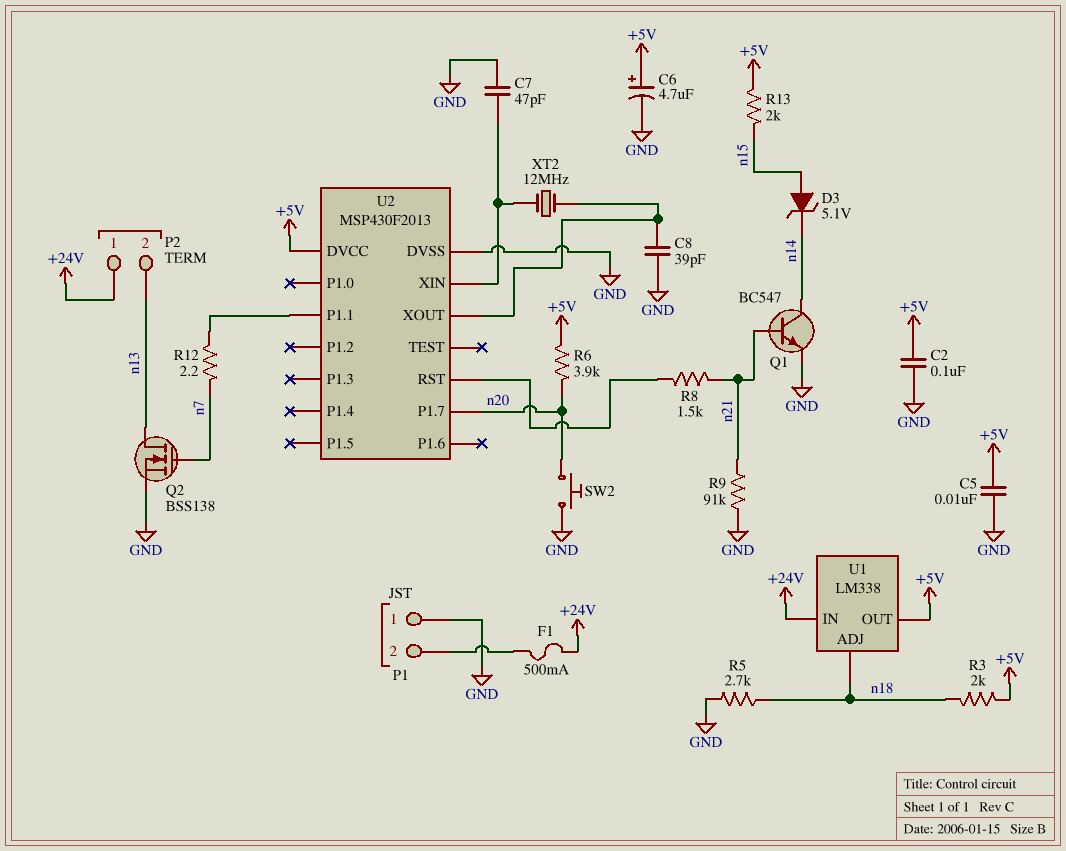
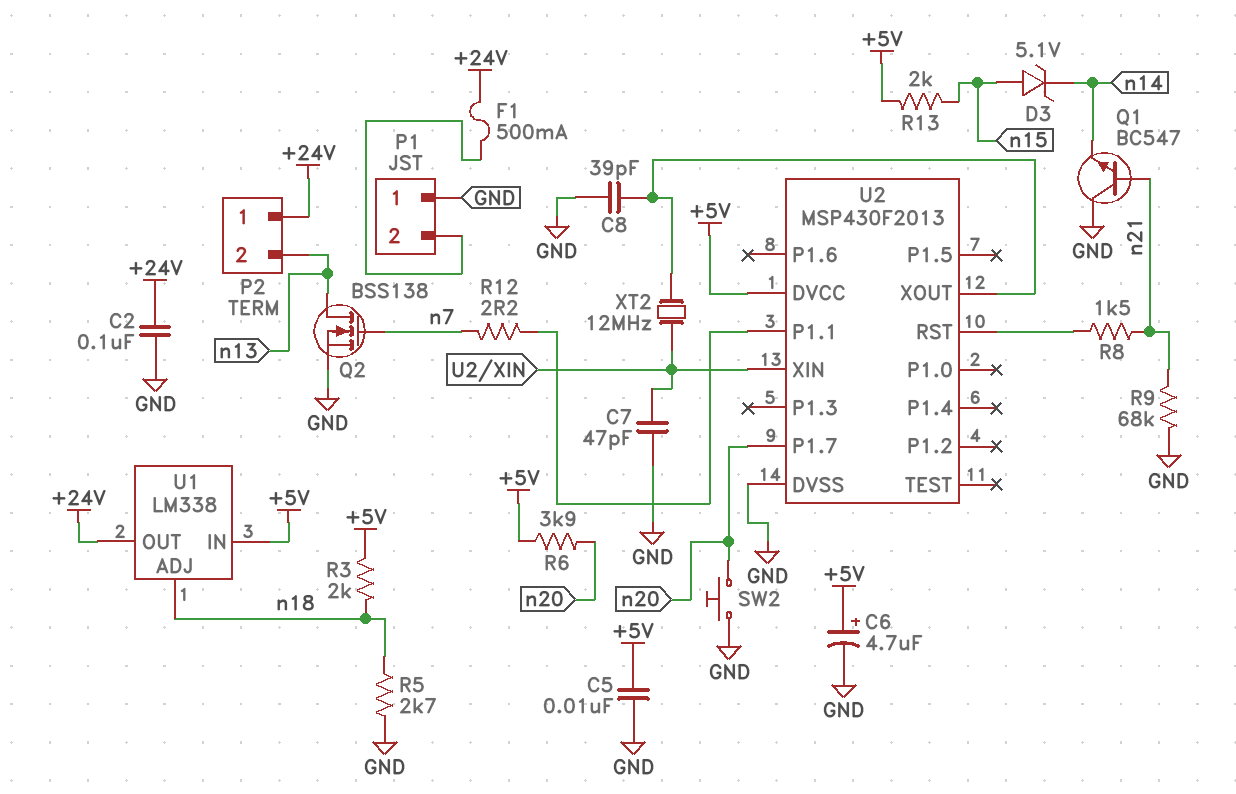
C2: 100nF (+5V, GND) -> 100nF (+24V, GND)
Q1: NPN BC547 (B n21, C n14, E GND) -> NPN BC547 (B n21, C GND, E n14)
R9: 91k (GND, n21) -> 68k (GND, n21)
U1 pin IN: +24V -> +5V
U1 pin OUT: +5V -> +24V

